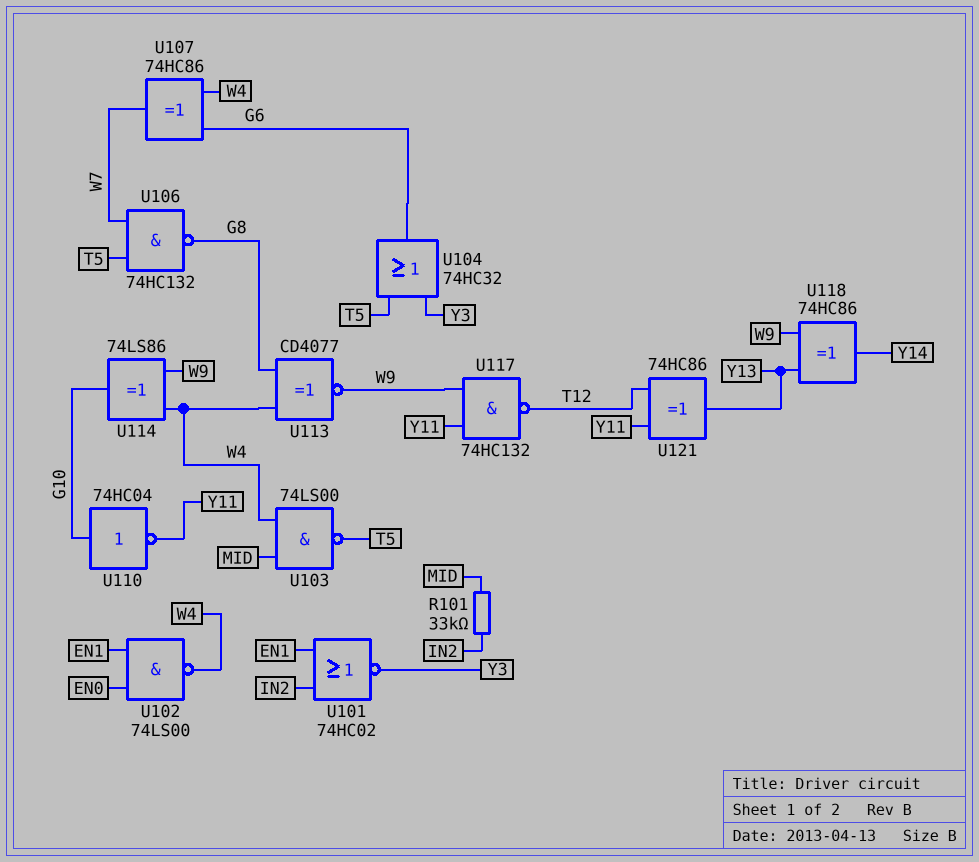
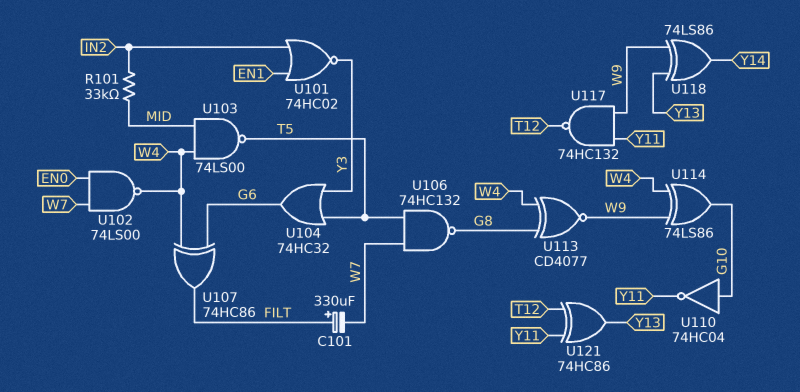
C101: none -> 330uF (plus FILT, minus W7)
U102: NAND 74LS00 (in EN0, in EN1, out W4) -> NAND 74LS00 (in EN0, in W7, out W4)
U107: XOR 74HC86 (in G6, in W4, out W7) -> XOR 74HC86 (in G6, in W4, out FILT)
U118: XOR 74HC86 (in W9, in Y13, out Y14) -> XOR 74LS86 (in W9, in Y13, out Y14)

